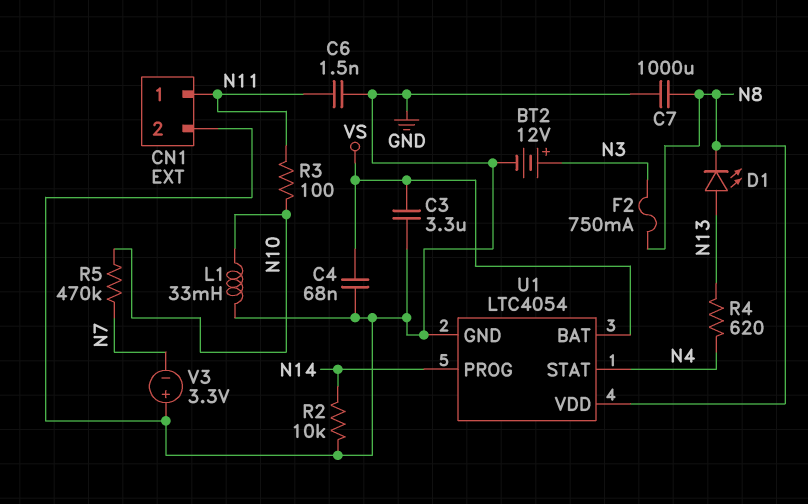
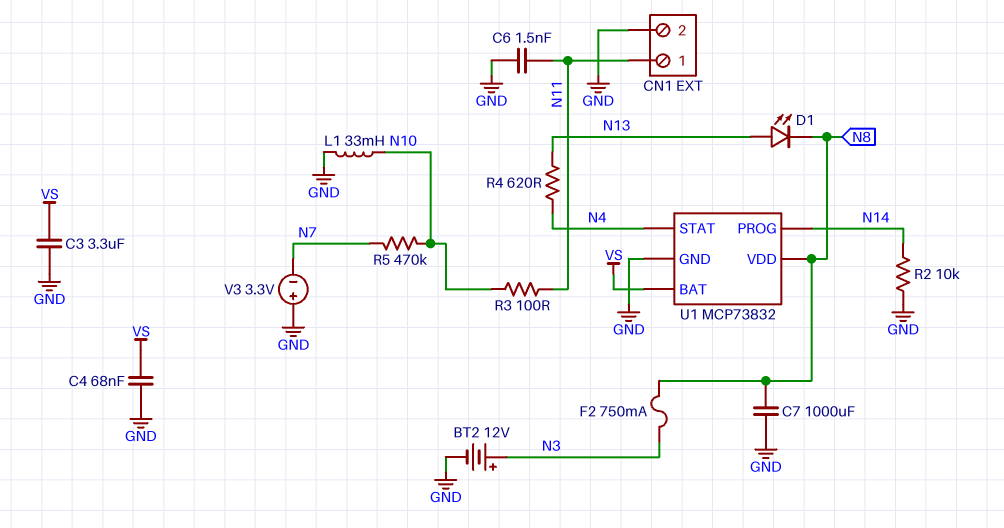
U1: LTC4054 -> MCP73832

